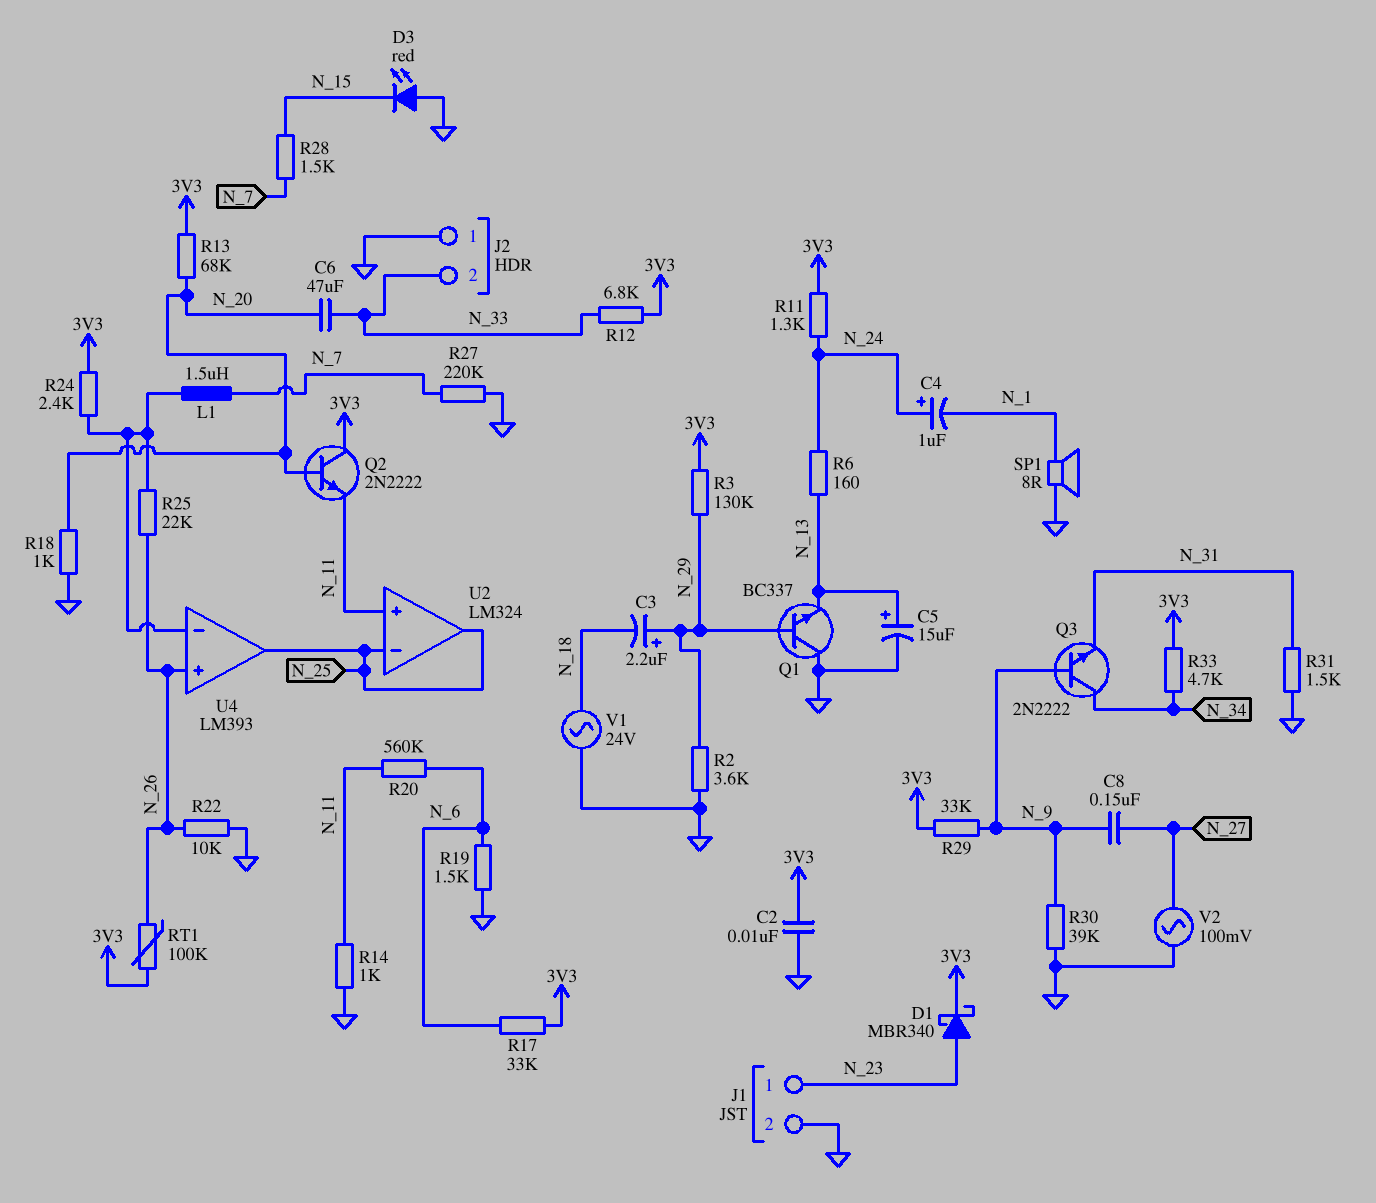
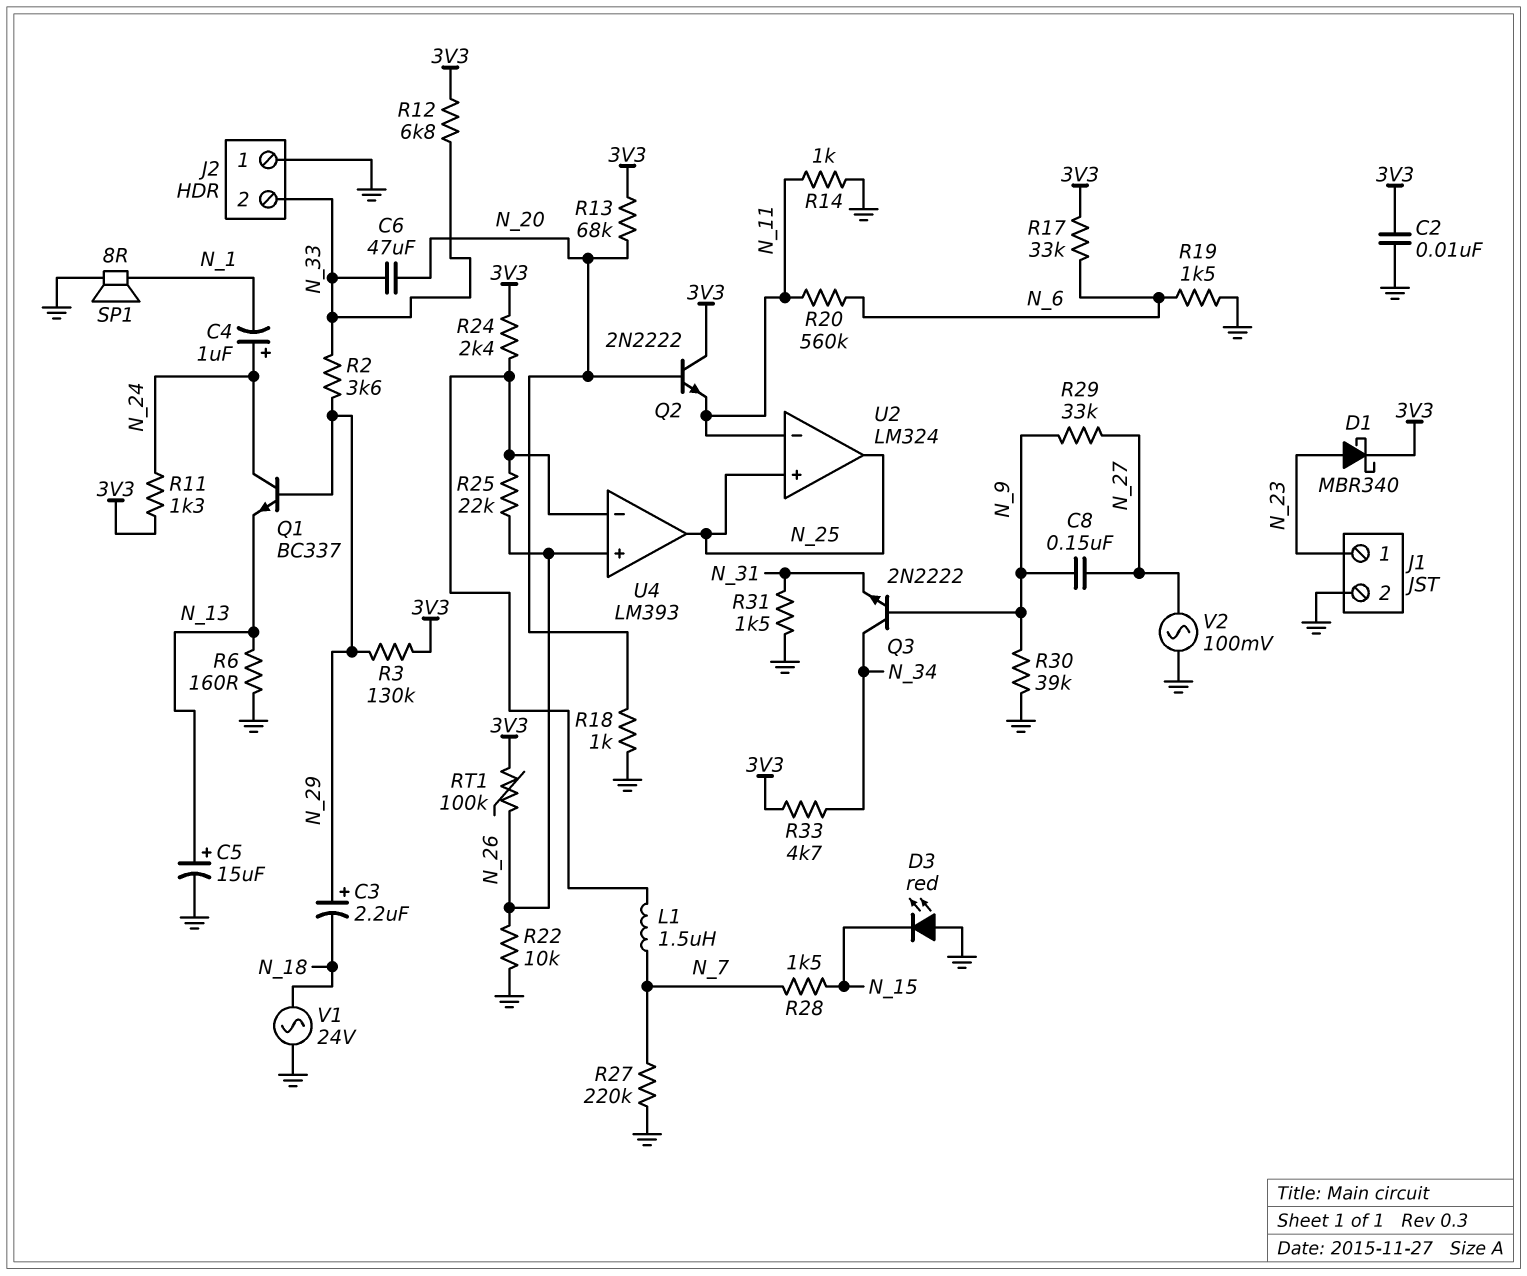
Q1: NPN BC337 (B N_29, C GND, E N_13) -> NPN BC337 (B N_29, C N_24, E N_13)
R2: 3.6k (GND, N_29) -> 3.6k (N_29, N_33)
R6: 160 (N_13, N_24) -> 160 (GND, N_13)
R29: 33k (3V3, N_9) -> 33k (N_9, N_27)
U2 pin in+: N_11 -> N_25
U2 pin in-: N_25 -> N_11

